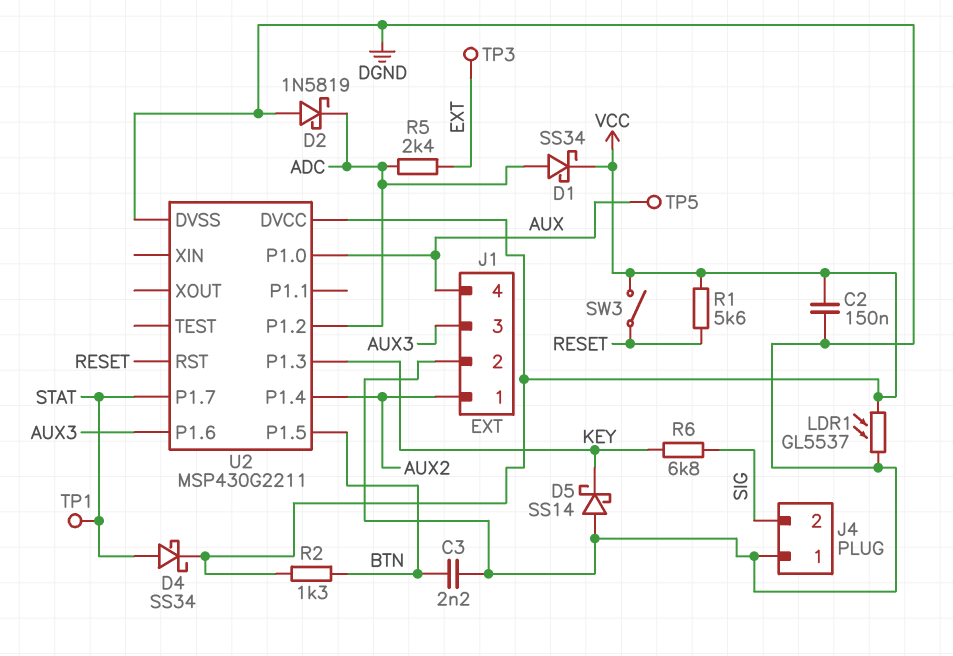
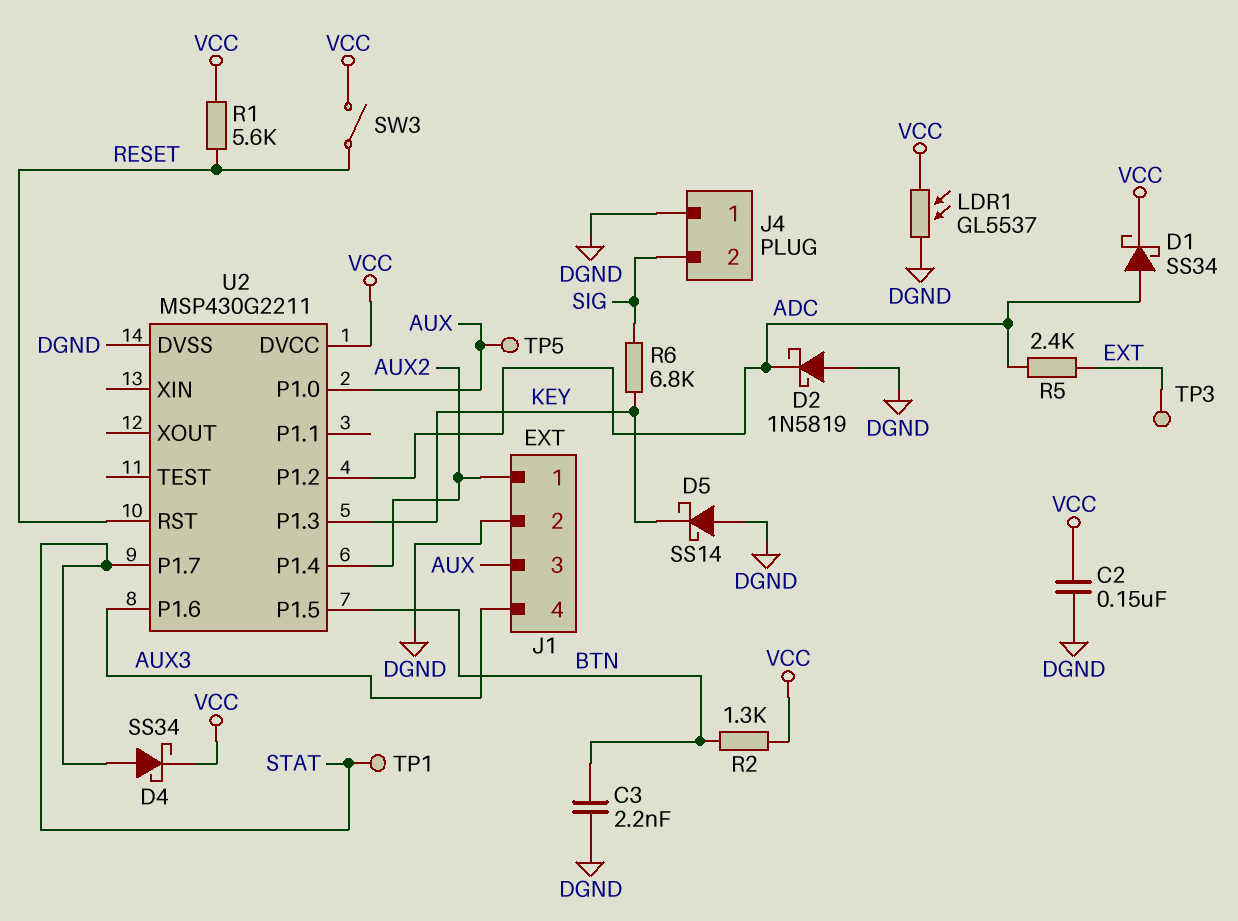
J1 pin 3: AUX3 -> AUX
J1 pin 4: AUX -> AUX3

